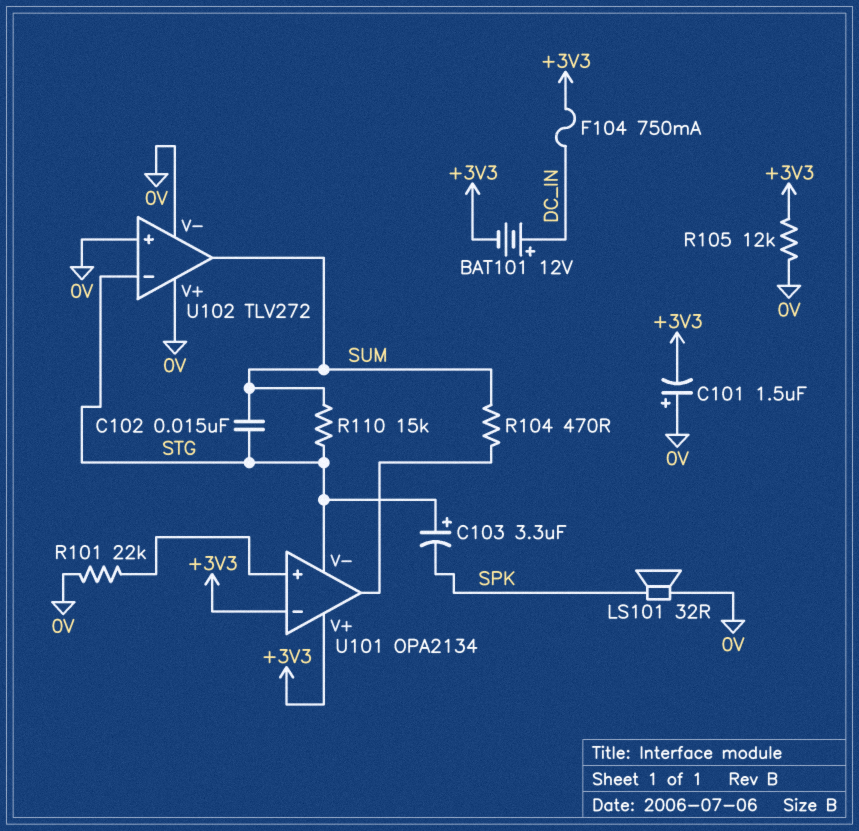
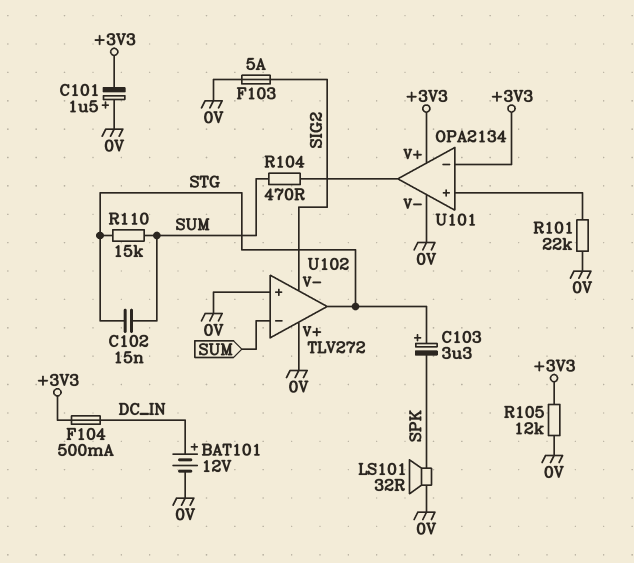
BAT101: 12V (plus DC_IN, minus +3V3) -> 12V (plus DC_IN, minus 0V)
F103: none -> 5A (0V, SIG2)
F104: 750mA (+3V3, DC_IN) -> 500mA (+3V3, DC_IN)
U101 pin V-: STG -> 0V
U102 pin V-: 0V -> SIG2
U102 pin in-: STG -> SUM
U102 pin out: SUM -> STG

